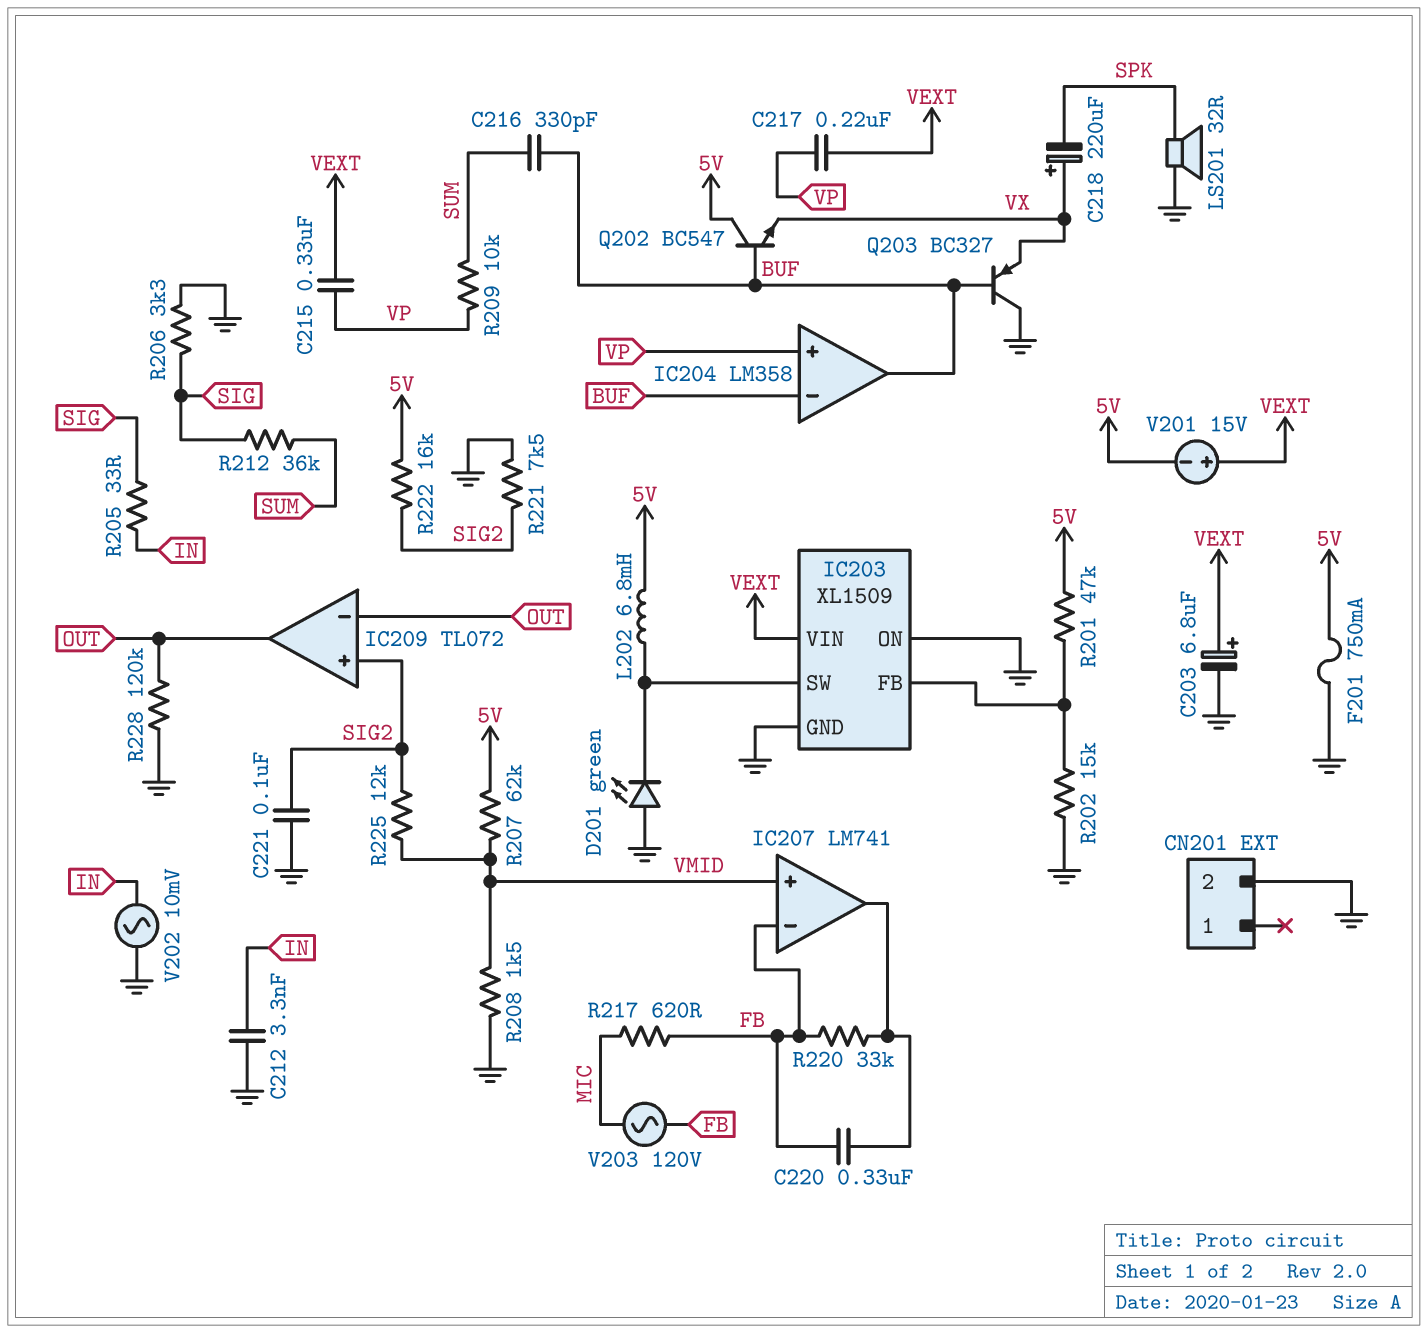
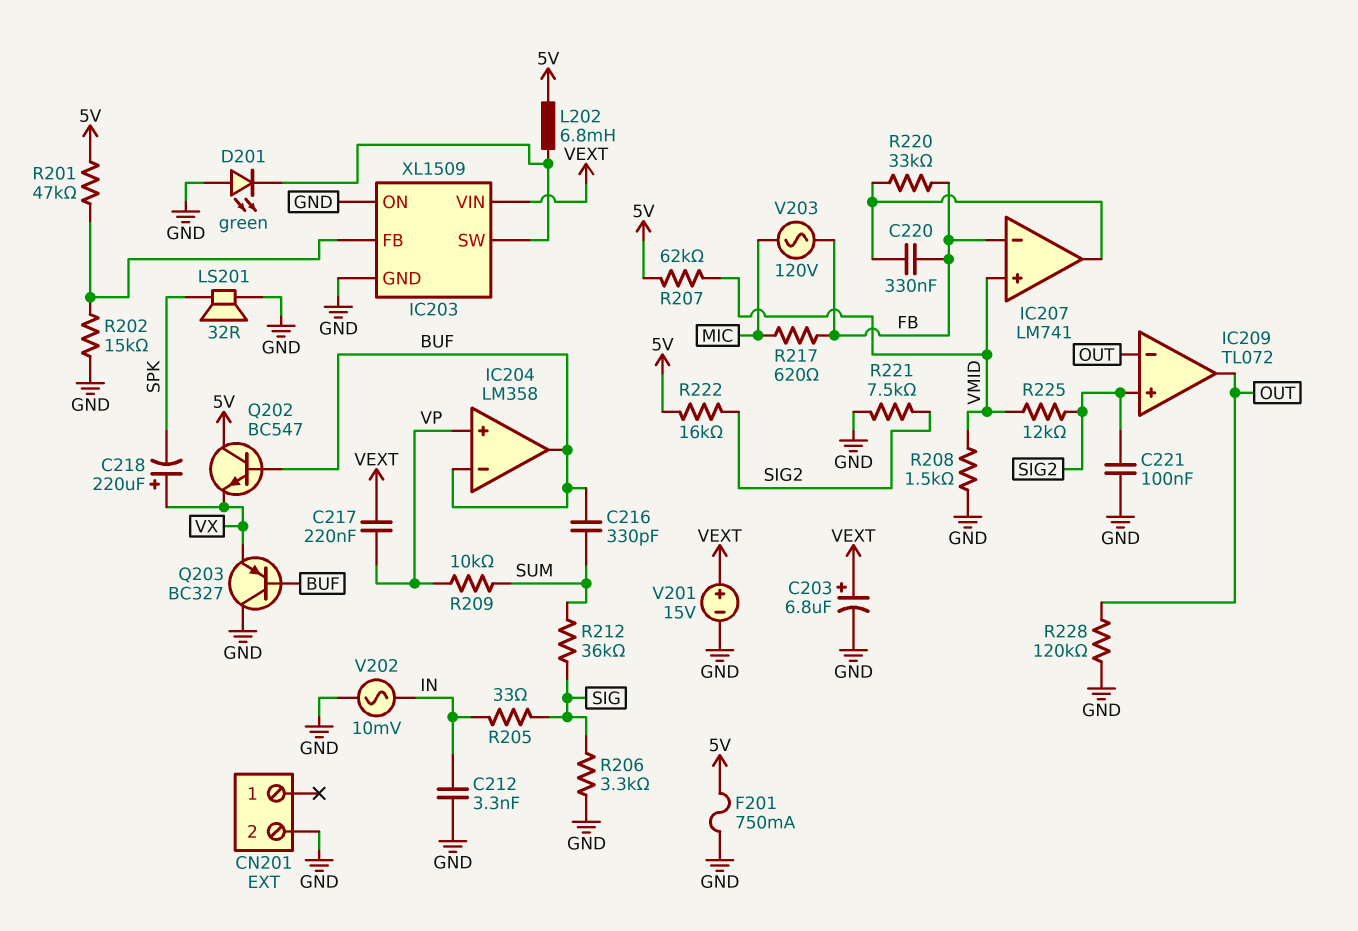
C215: 330nF (VEXT, VP) -> none
V201: 15V (plus VEXT, minus 5V) -> 15V (plus VEXT, minus GND)

